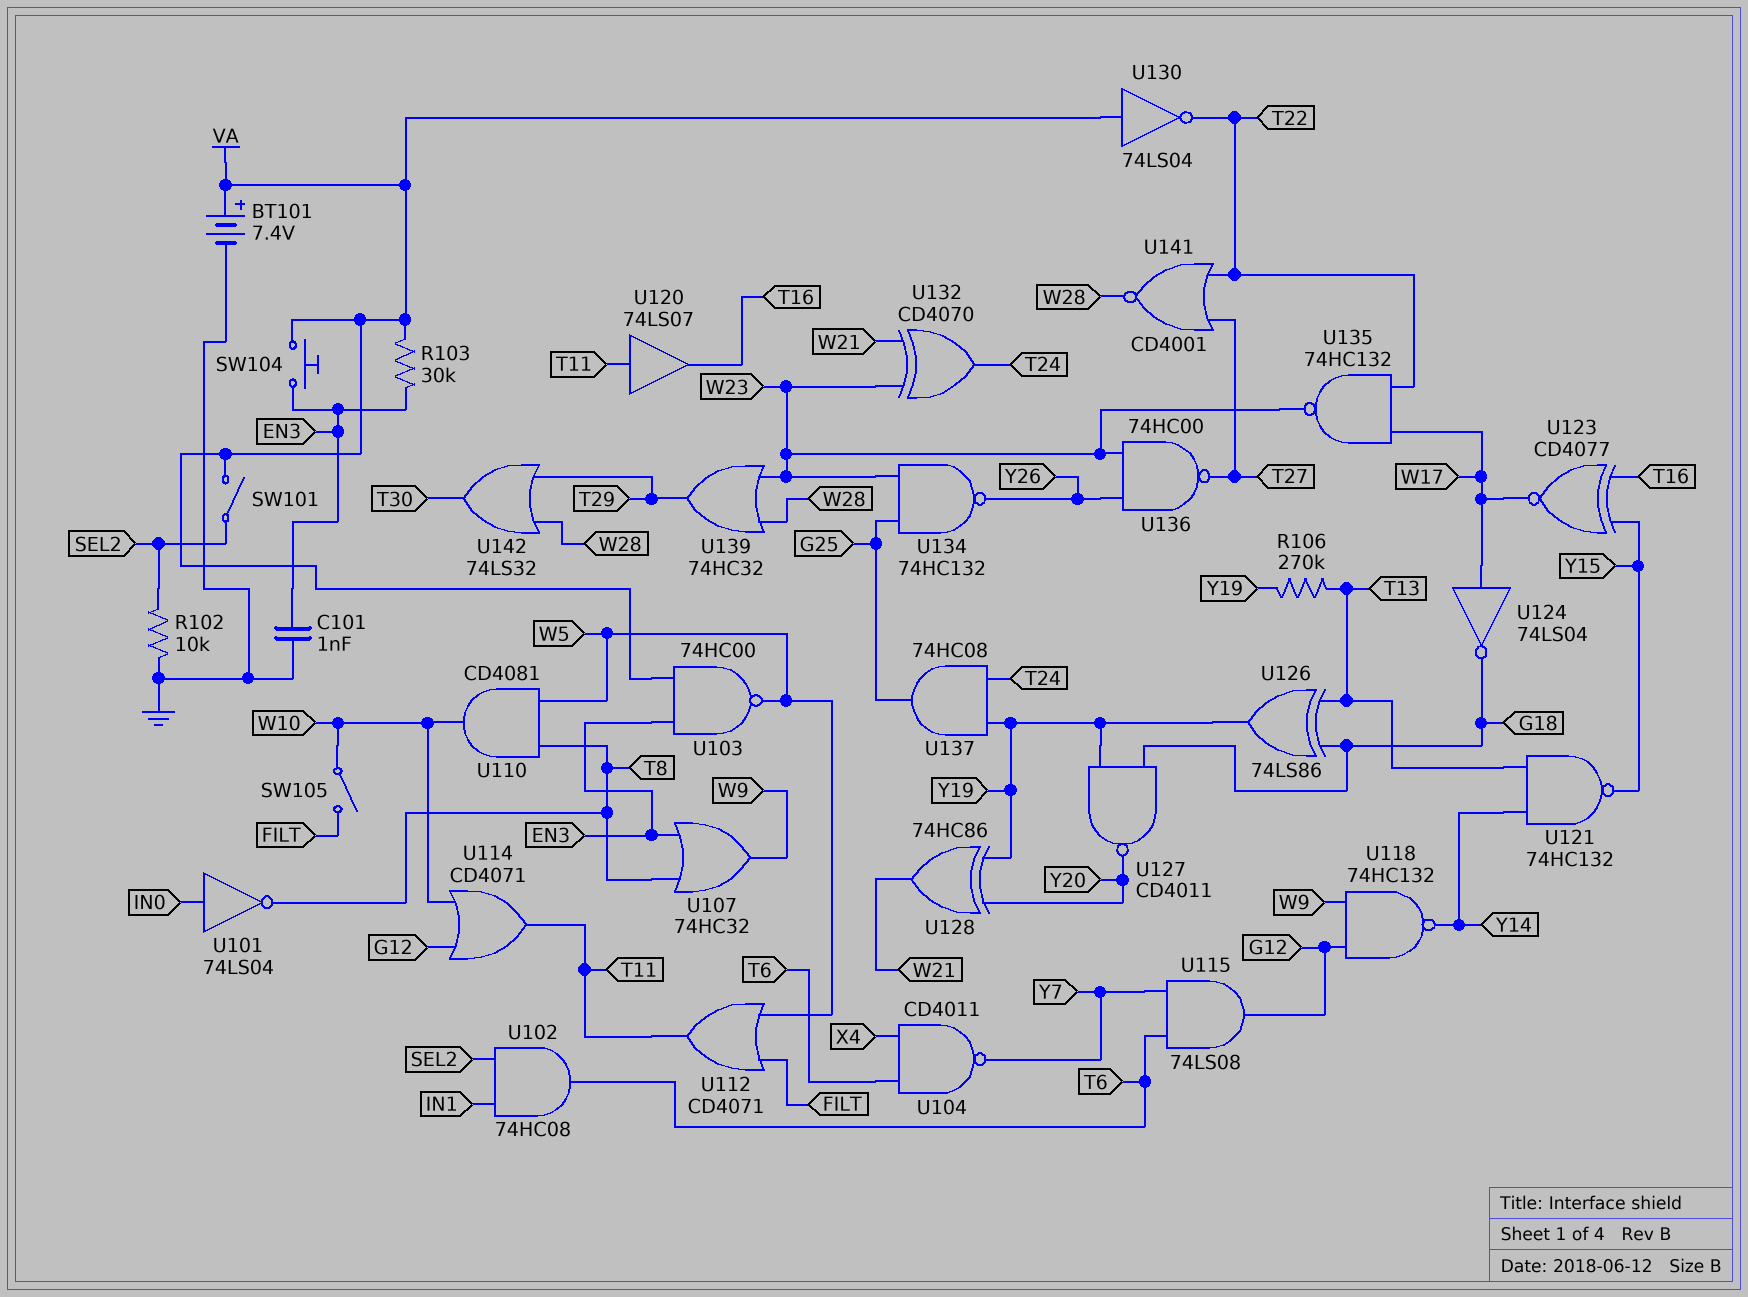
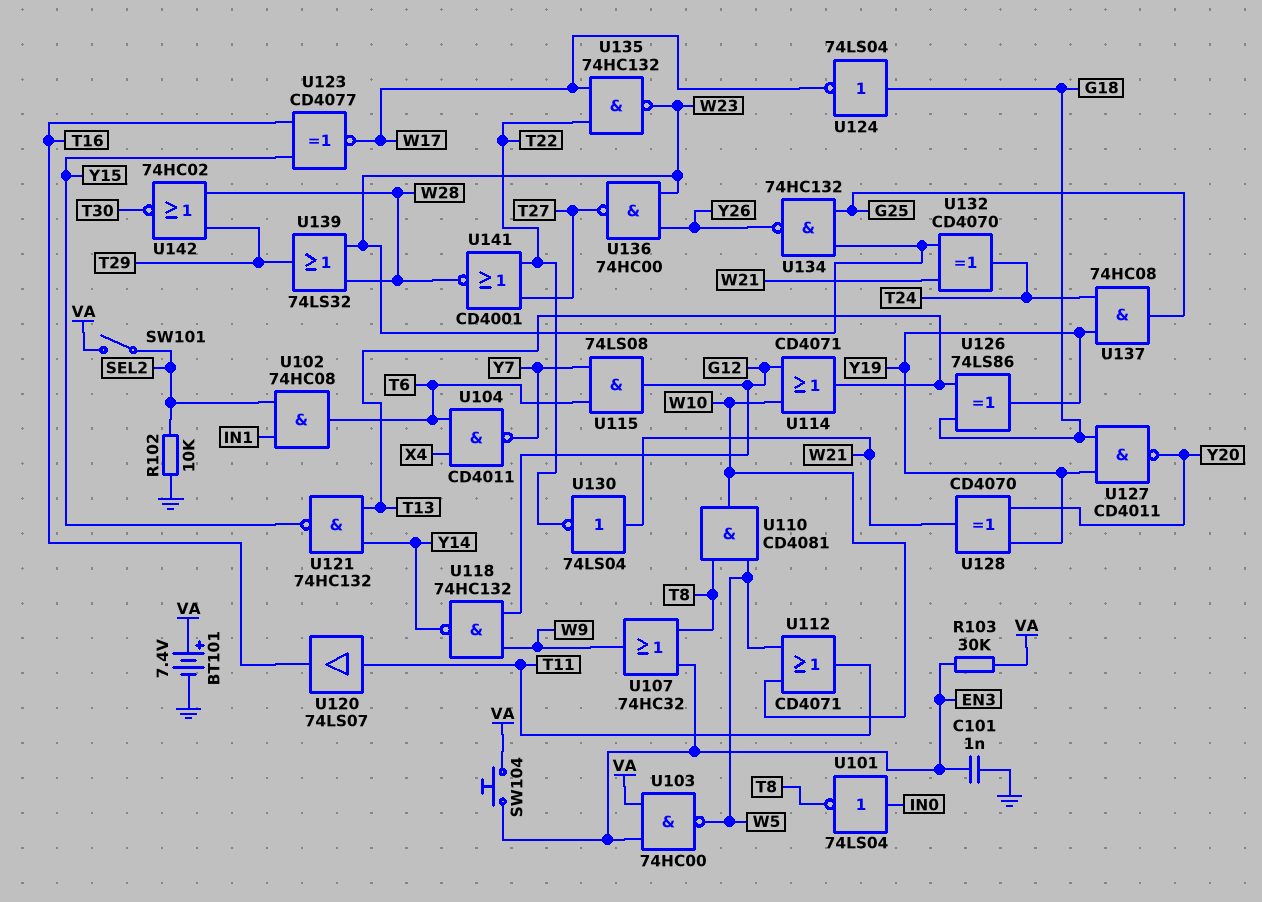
R106: 270k (T13, Y19) -> none
SW105: switch (FILT, W10) -> none
U112: OR CD4071 (in FILT, in W5, out T11) -> OR CD4071 (in W5, in W10, out T11)
U114: OR CD4071 (in G12, in W10, out T11) -> OR CD4071 (in G12, in W10, out T13)
U124: NOT 74LS04 (in W17, out G18) -> NOT 74LS04 (in G18, out W17)
U128: XOR 74HC86 (in Y19, in Y20, out W21) -> XOR CD4070 (in Y19, in Y20, out W21)
U130: NOT 74LS04 (in VA, out T22) -> NOT 74LS04 (in W21, out T22)
U139: OR 74HC32 (in W23, in W28, out T29) -> OR 74LS32 (in W23, in W28, out T29)
U142: OR 74LS32 (in T29, in W28, out T30) -> NOR 74HC02 (in T29, in W28, out T30)

